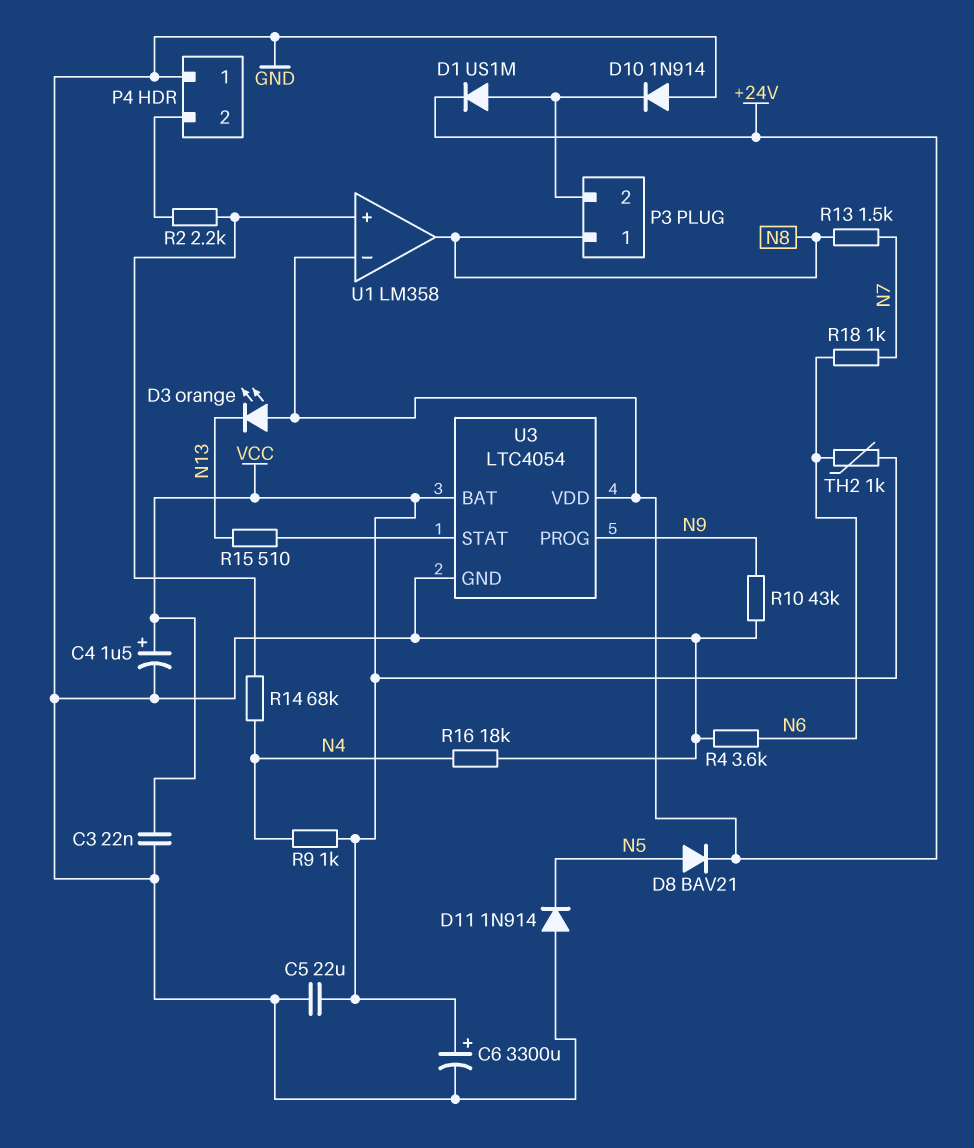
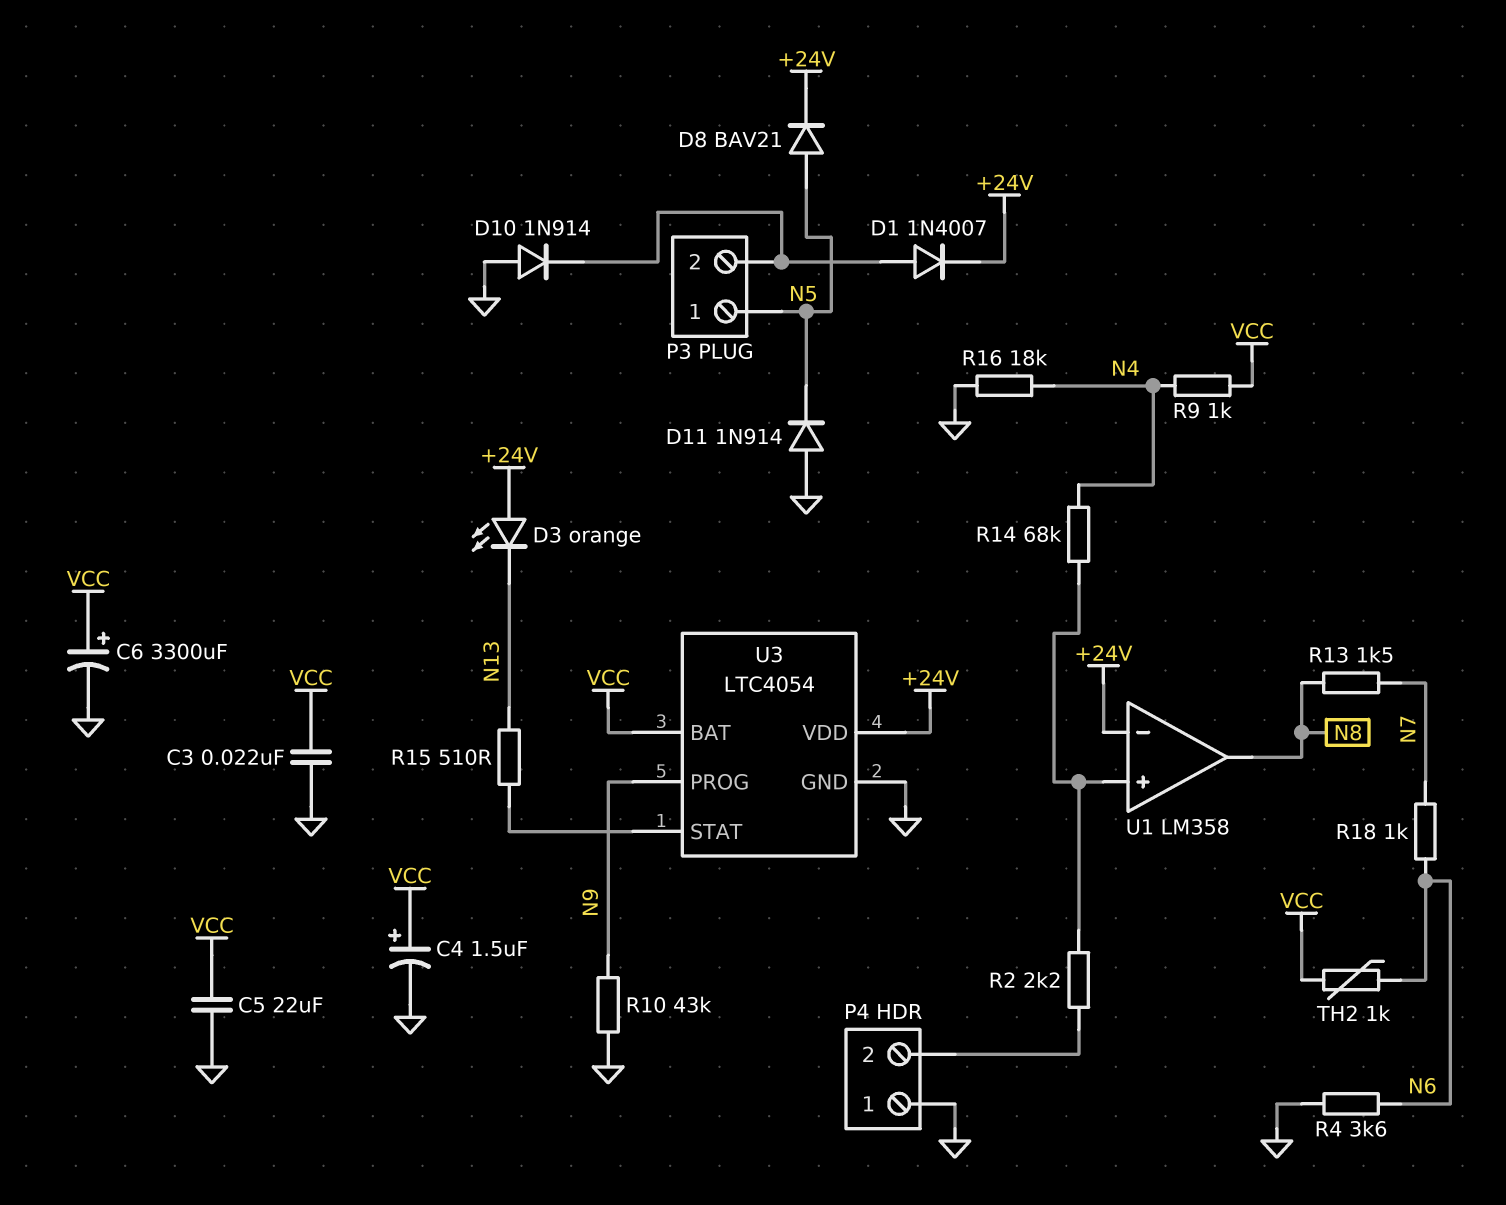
D1: diode US1M (A P3/2, K +24V) -> diode 1N4007 (A P3/2, K +24V)
P3 pin 1: N8 -> N5

